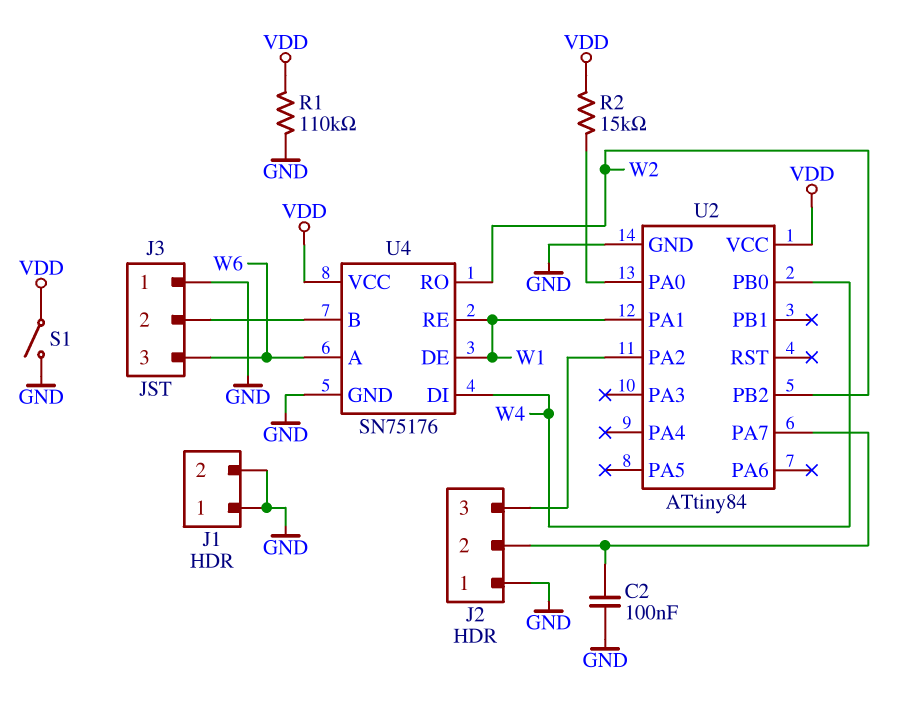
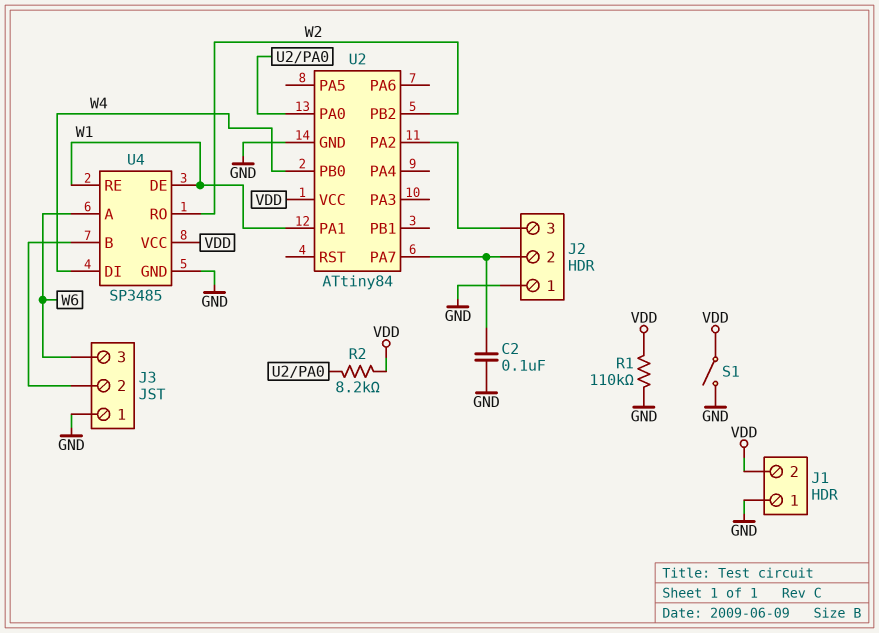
J1 pin 2: GND -> VDD
R2: 15k (U2/PA0, VDD) -> 8.2k (U2/PA0, VDD)
U4: SN75176 -> SP3485

